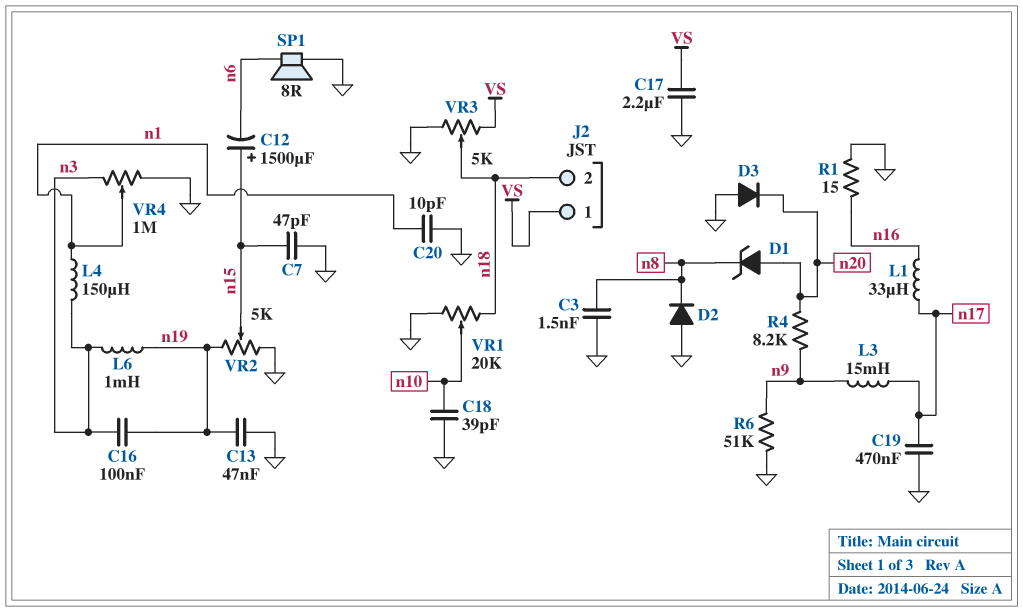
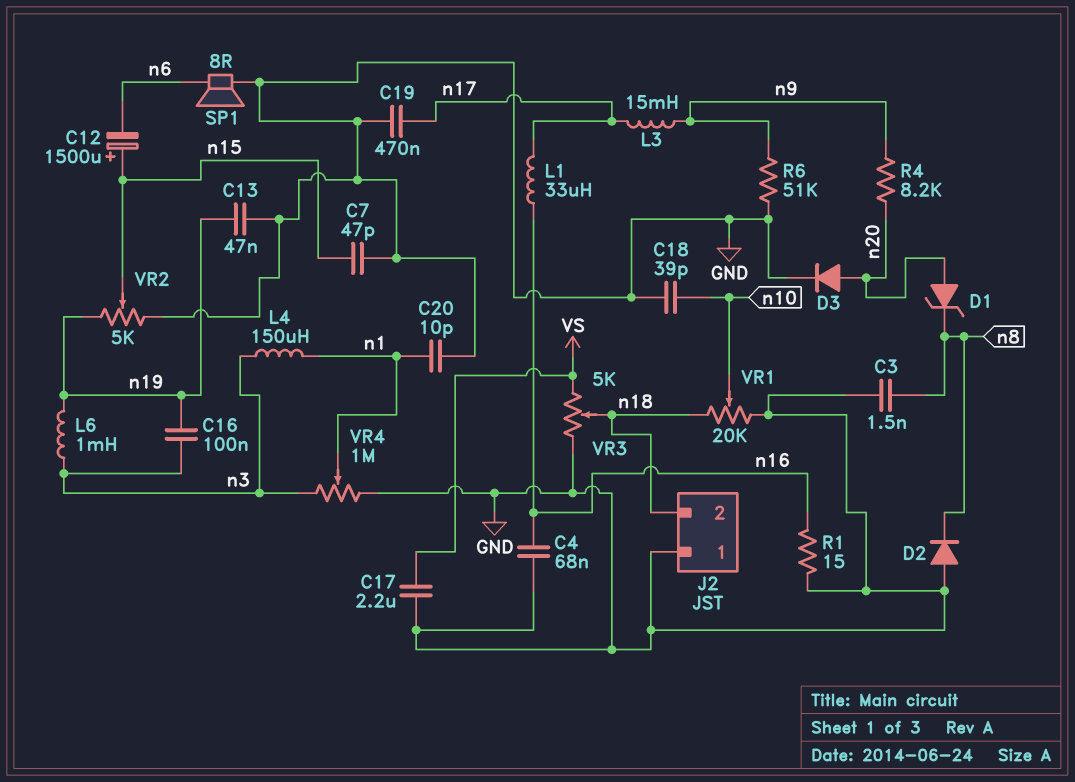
C4: none -> 68nF (GND, n16)
D3: diode (A GND, K n20) -> diode (A n20, K GND)
J2 pin 1: VS -> GND

